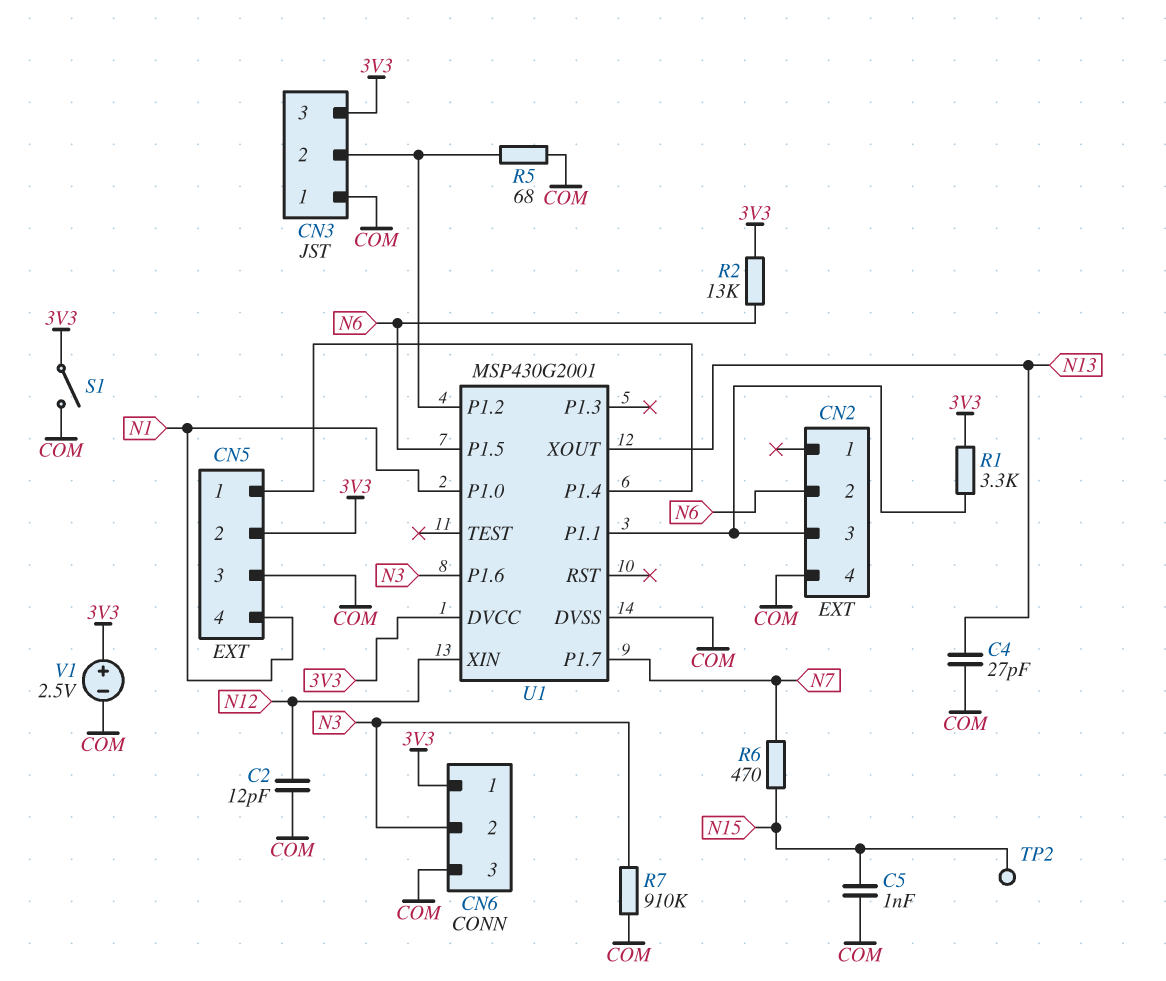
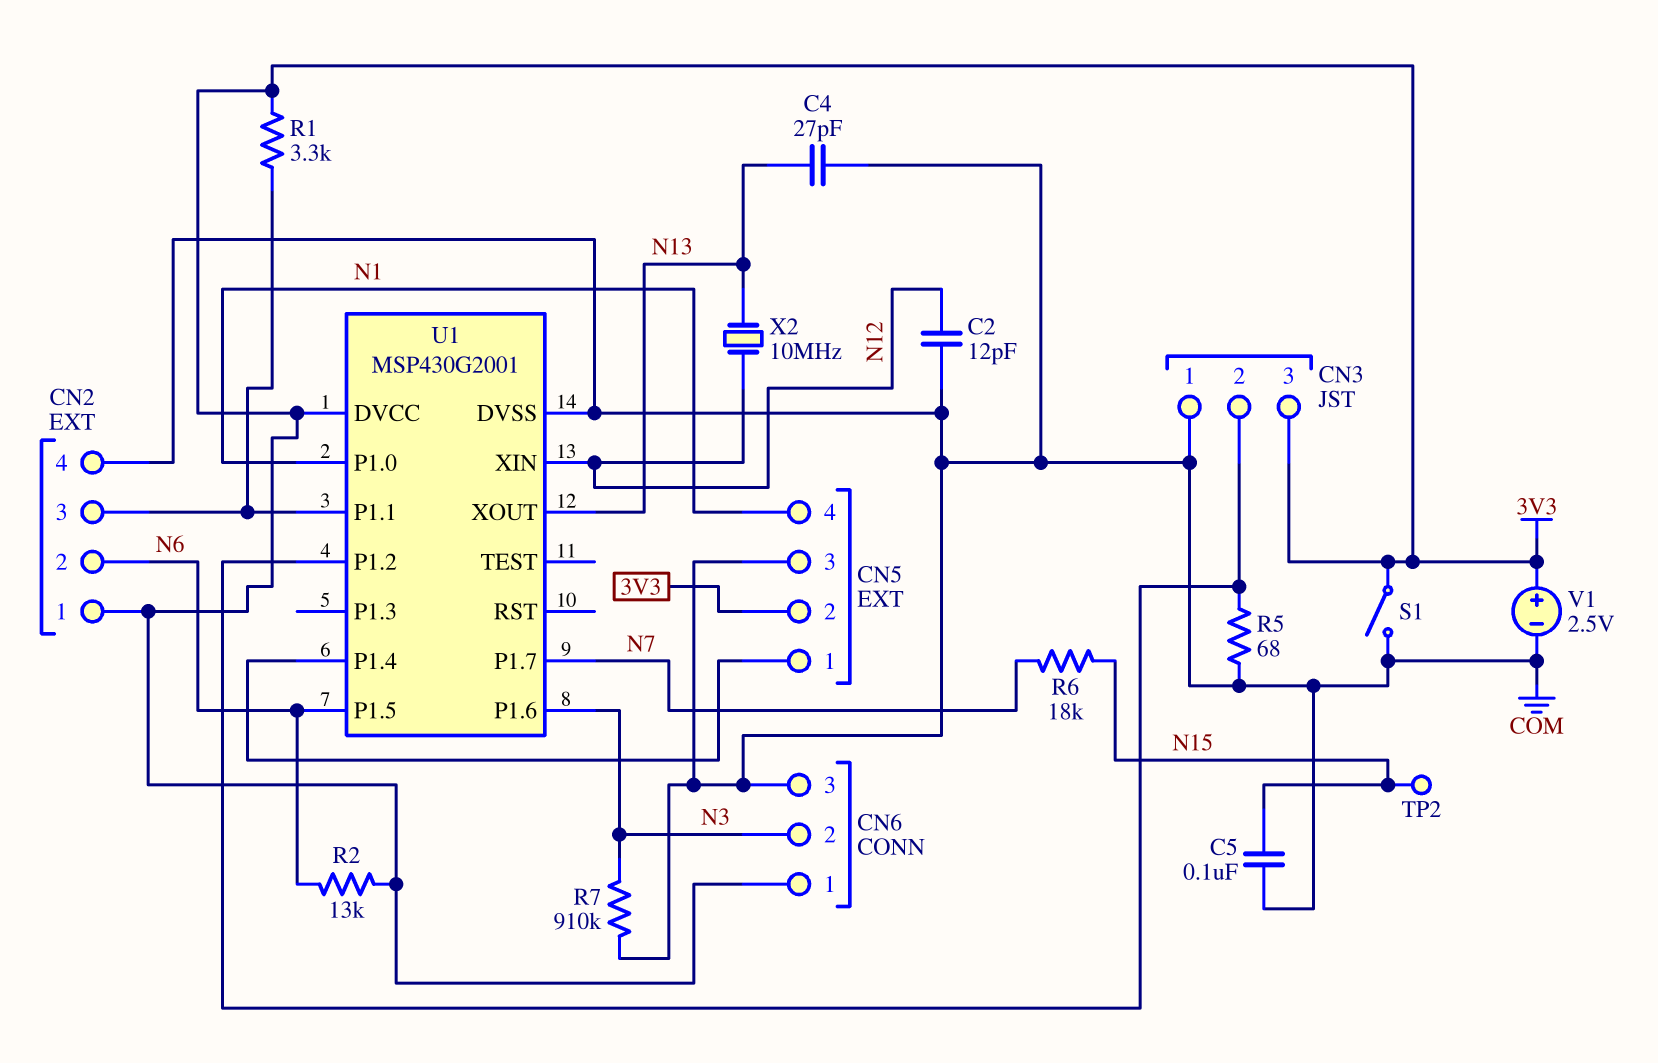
C5: 1nF (COM, N15) -> 100nF (COM, N15)
CN2 pin 1: none -> 3V3
R6: 470 (N7, N15) -> 18k (N7, N15)
X2: none -> 10MHz (N12, N13)

